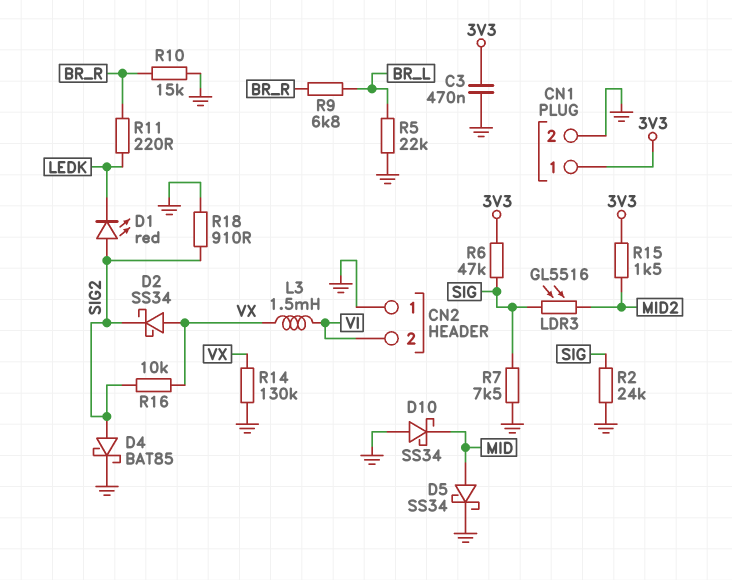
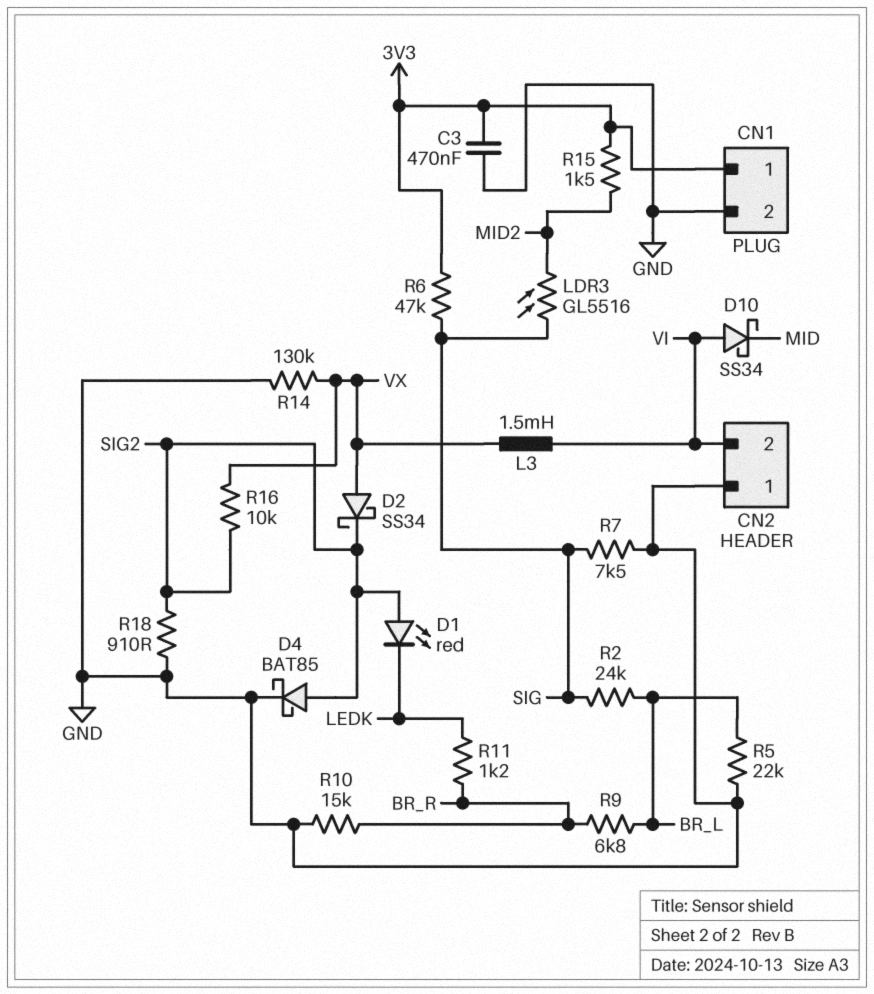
D5: schottky SS34 (A MID, K GND) -> none
D10: schottky SS34 (A GND, K MID) -> schottky SS34 (A VI, K MID)
R2: 24k (GND, SIG) -> 24k (BR_L, SIG)
R11: 220 (BR_R, LEDK) -> 1.2k (BR_R, LEDK)

